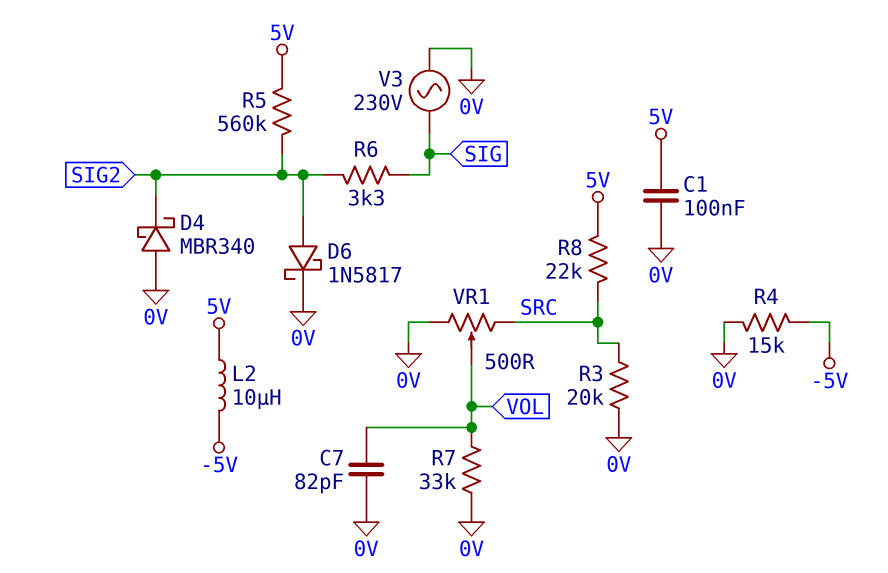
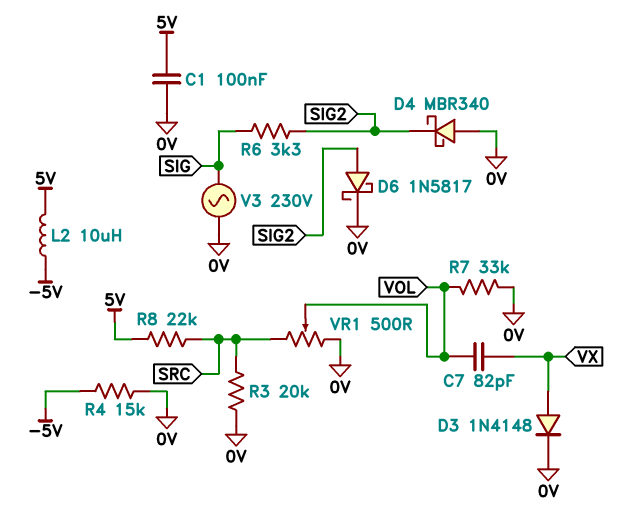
C7: 82pF (0V, VOL) -> 82pF (VOL, VX)
D3: none -> diode 1N4148 (A VX, K 0V)
R5: 560k (5V, SIG2) -> none

